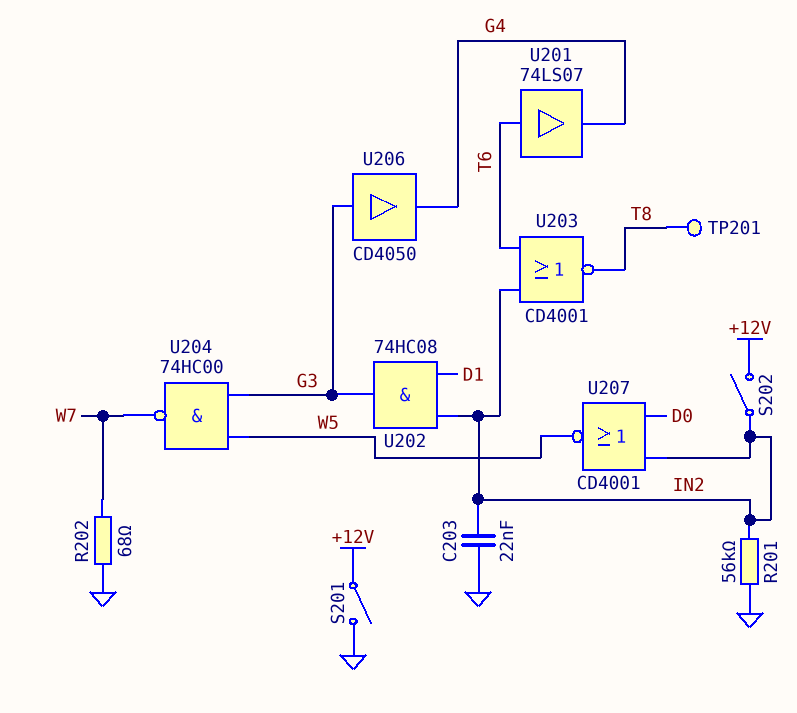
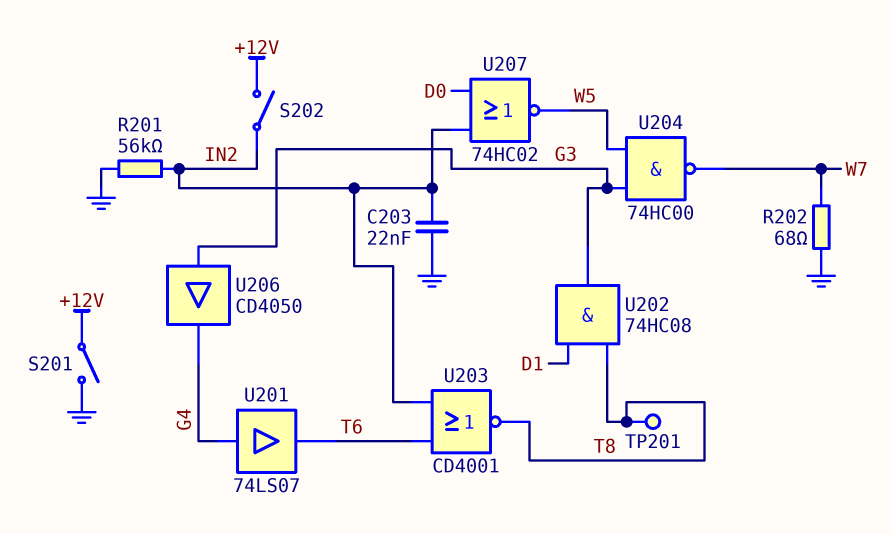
U201: buffer 74LS07 (in T6, out G4) -> buffer 74LS07 (in G4, out T6)
U202: AND 74HC08 (in D1, in IN2, out G3) -> AND 74HC08 (in D1, in T8, out G3)
U207: NOR CD4001 (in D0, in IN2, out W5) -> NOR 74HC02 (in D0, in IN2, out W5)

